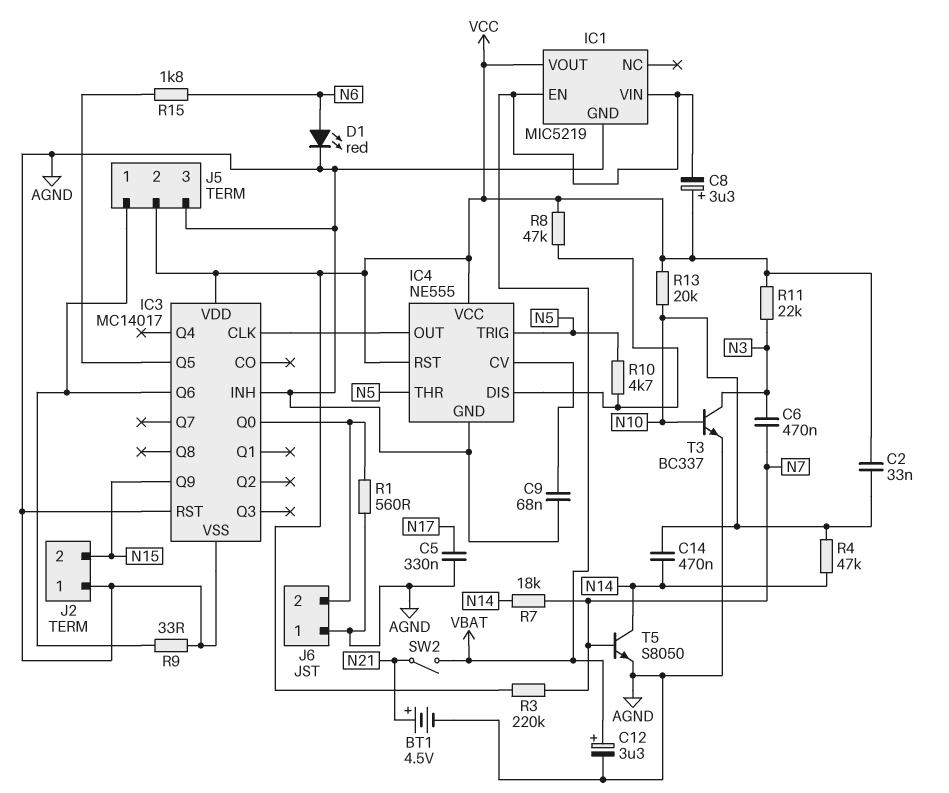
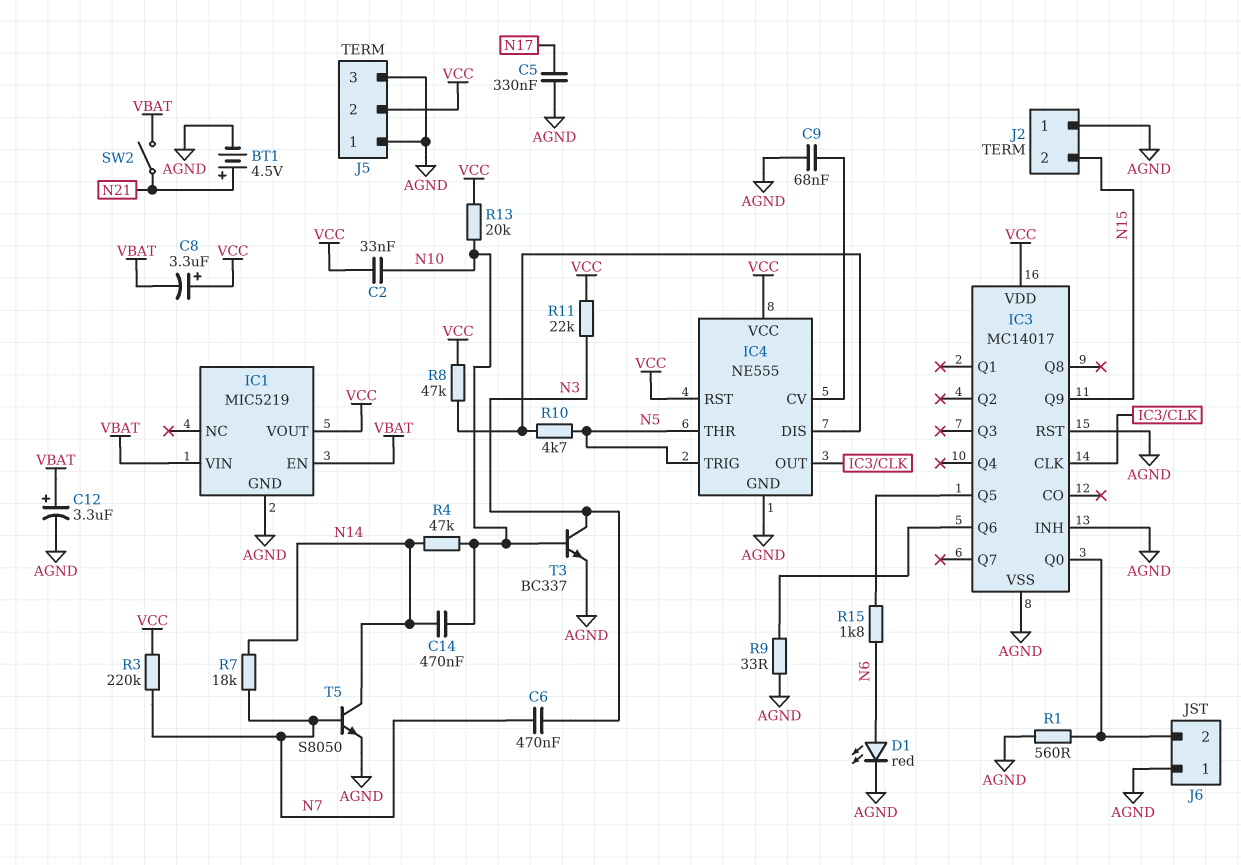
J5 pin 1: IC3/Q6 -> AGND

